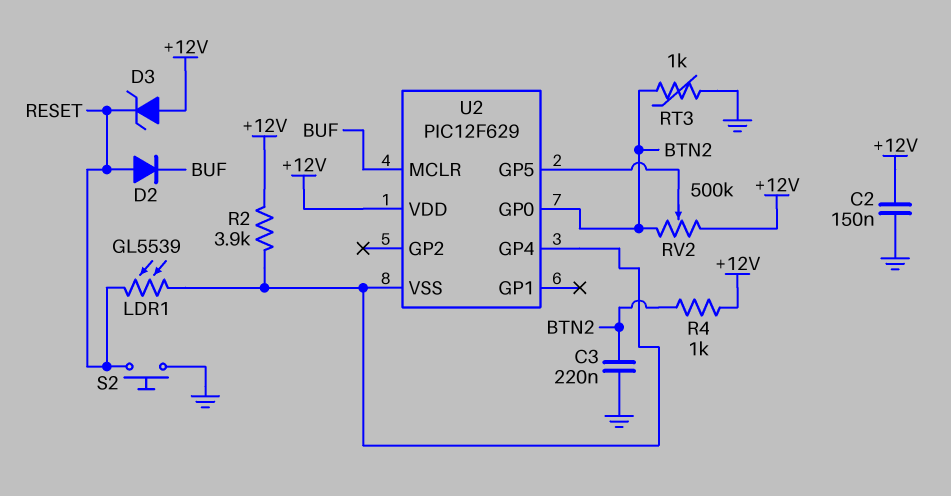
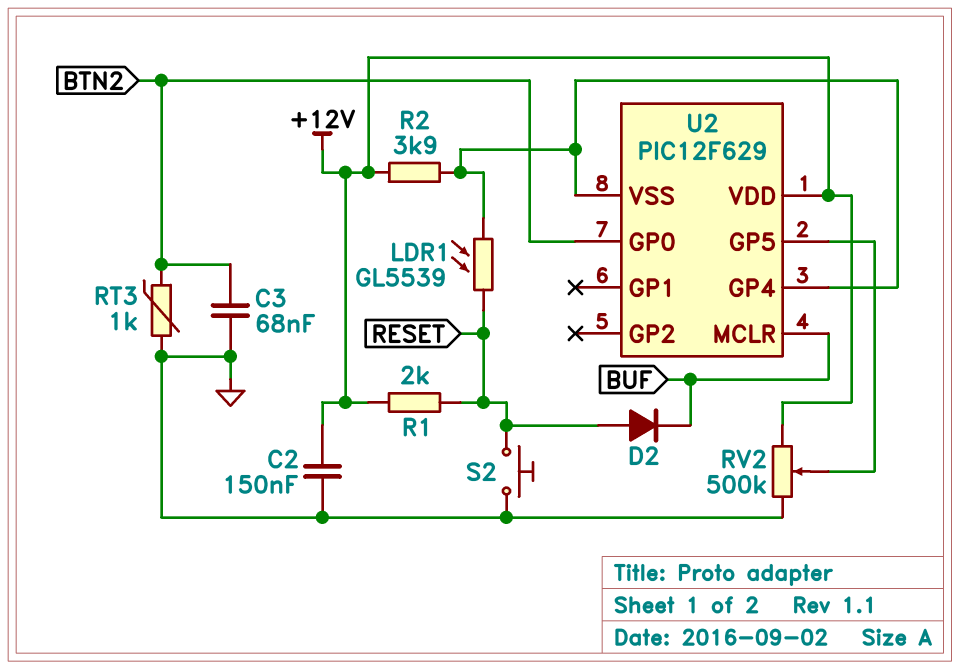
C3: 220nF (BTN2, GND) -> 68nF (BTN2, GND)
D3: zener (A +12V, K RESET) -> none
R1: none -> 2k (+12V, RESET)
R4: 1k (+12V, BTN2) -> none
RV2: 500k (+12V, BTN2, wiper U2/GP5) -> 500k (+12V, GND, wiper U2/GP5)

